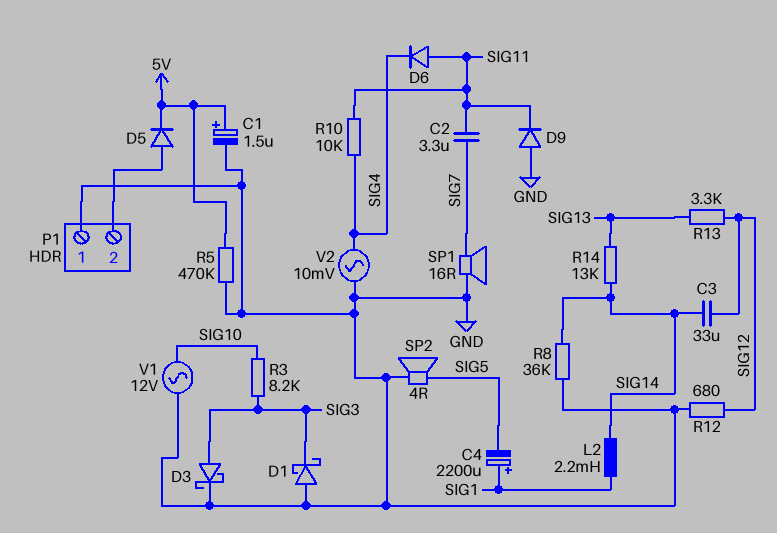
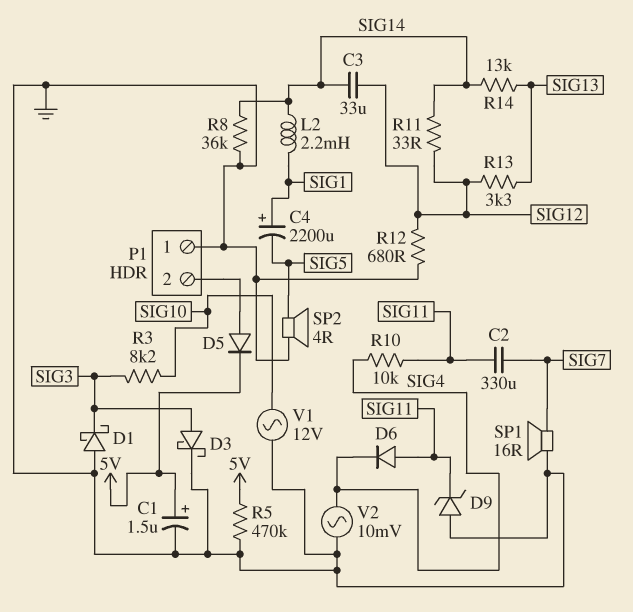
C2: 3.3uF (SIG7, SIG11) -> 330uF (SIG7, SIG11)
D9: diode (A GND, K SIG11) -> zener (A GND, K SIG11)
R11: none -> 33 (SIG12, SIG14)

